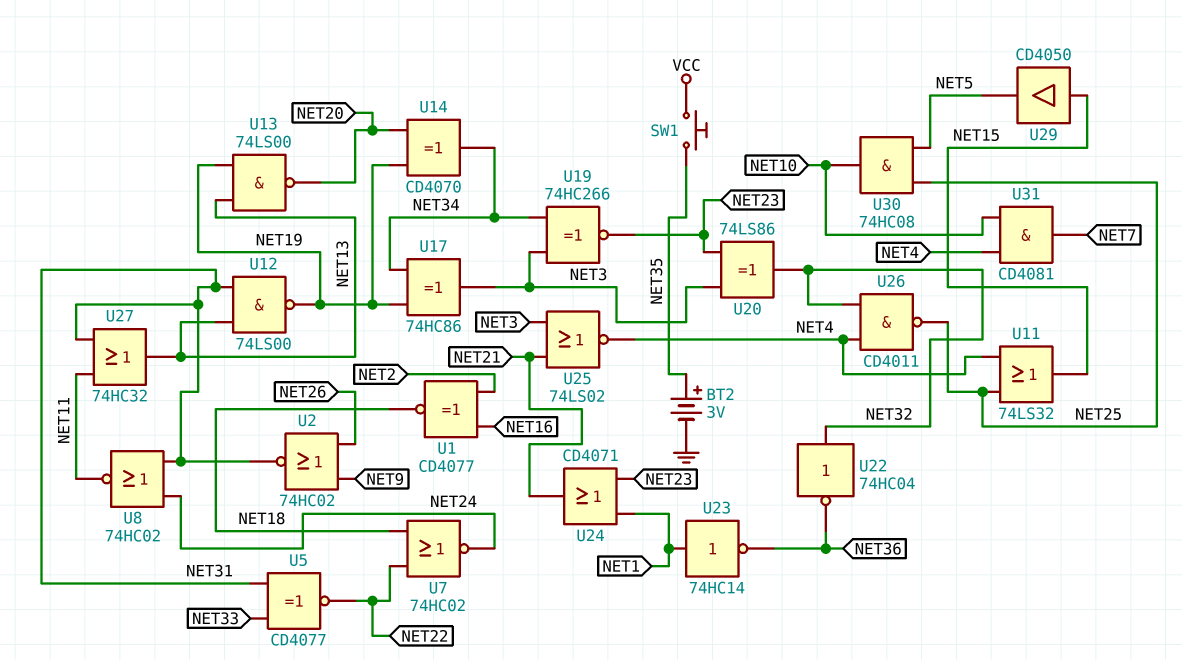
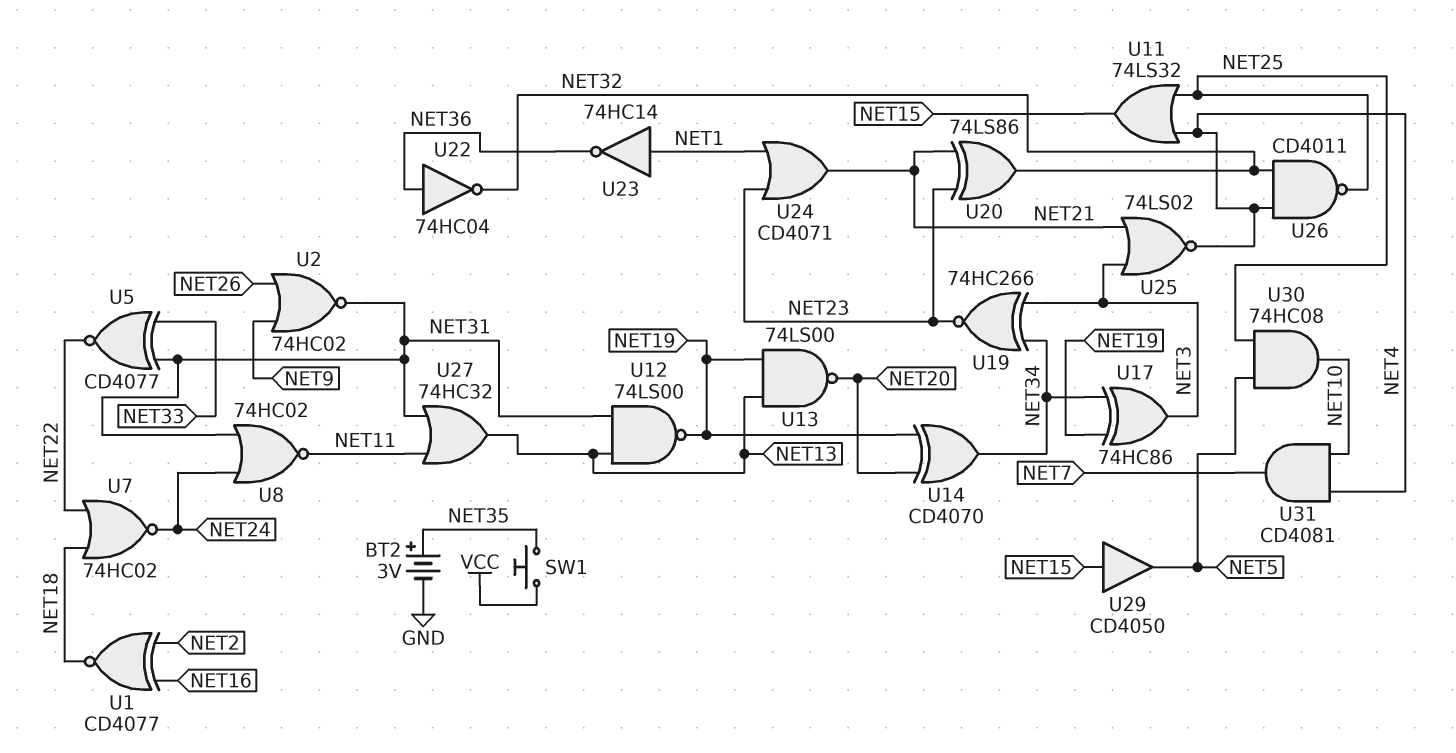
U20: XOR 74LS86 (in NET3, in NET23, out NET32) -> XOR 74LS86 (in NET21, in NET23, out NET32)
U22: NOT 74HC04 (in NET32, out NET36) -> NOT 74HC04 (in NET36, out NET32)

